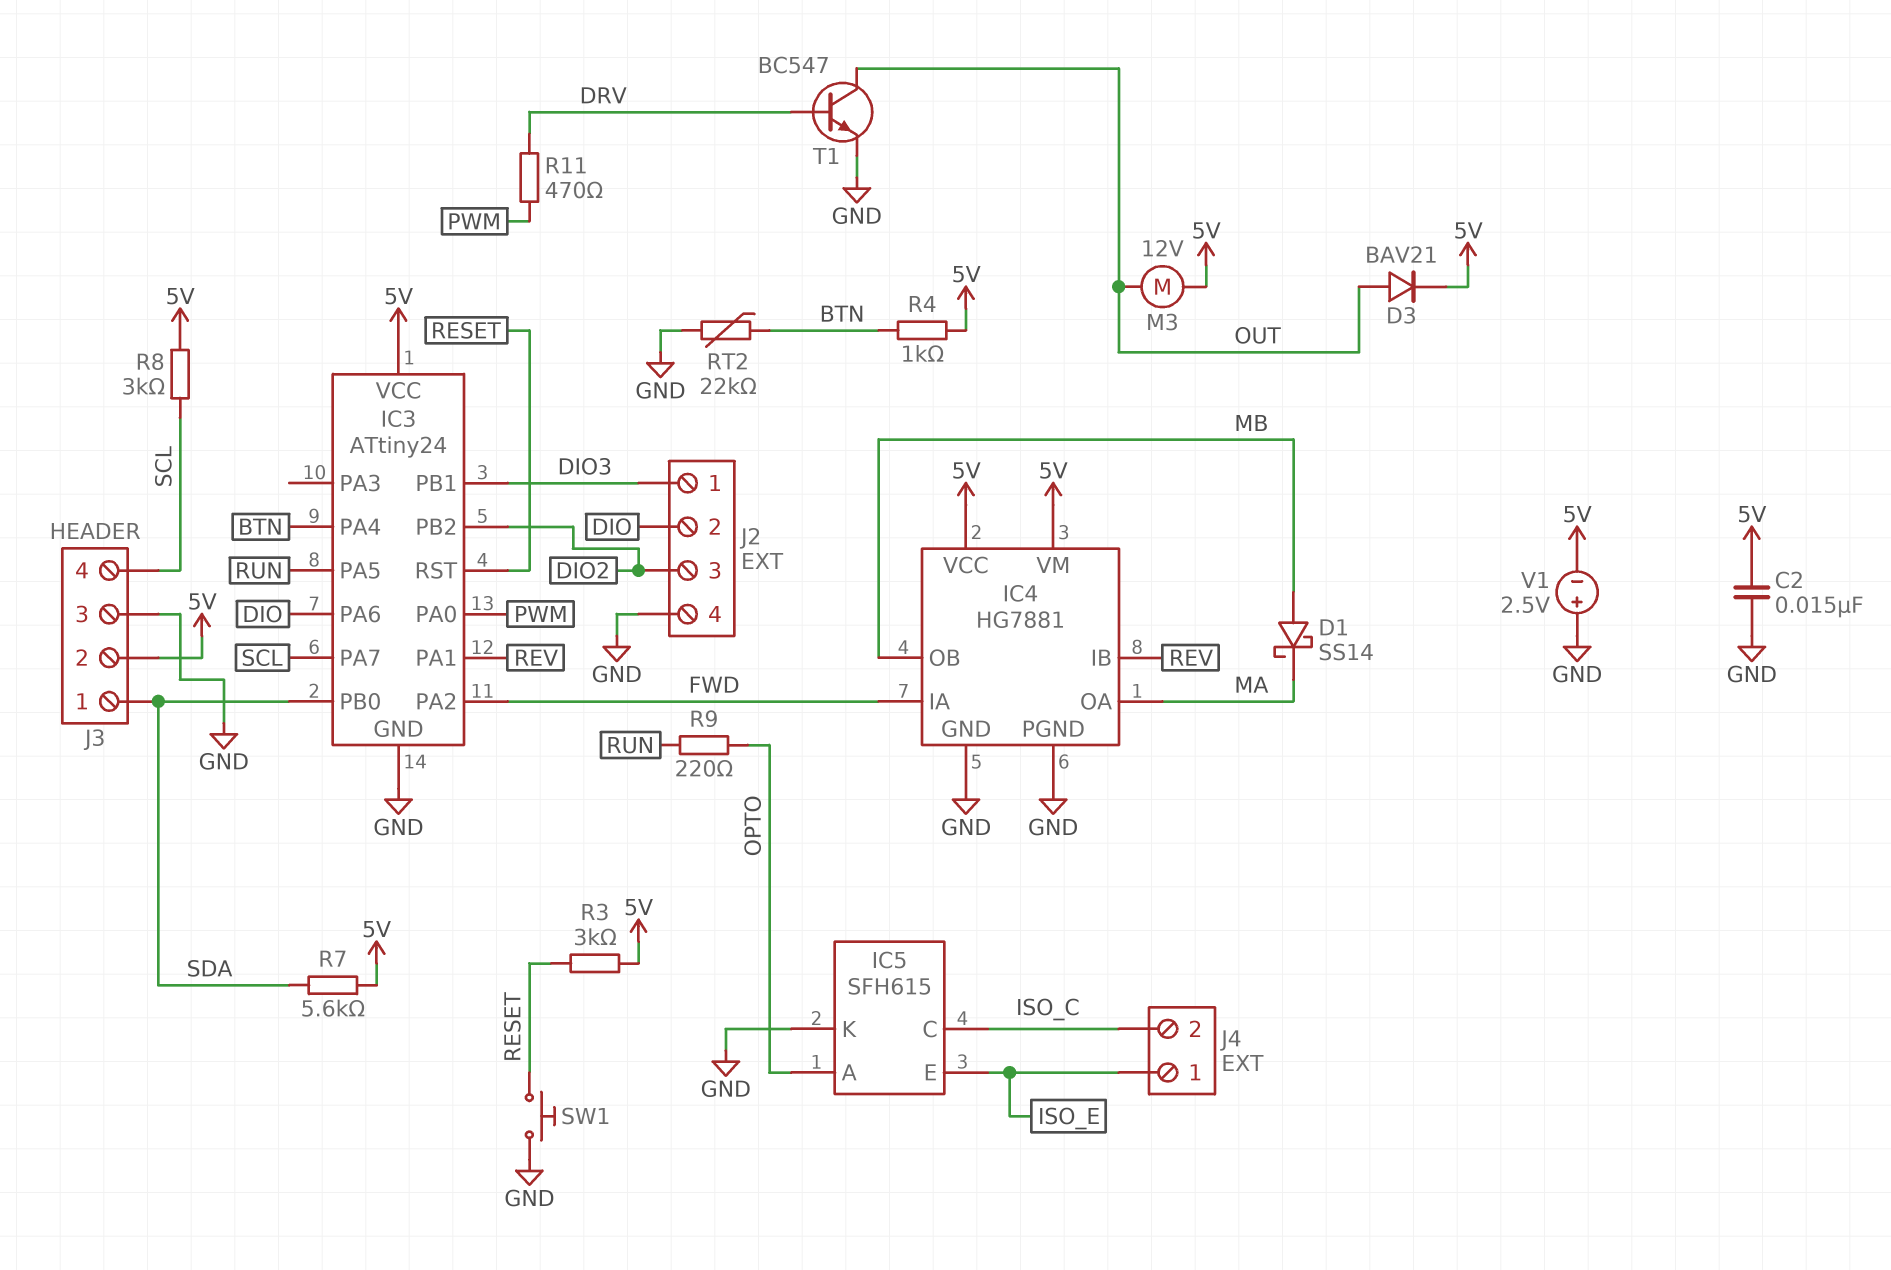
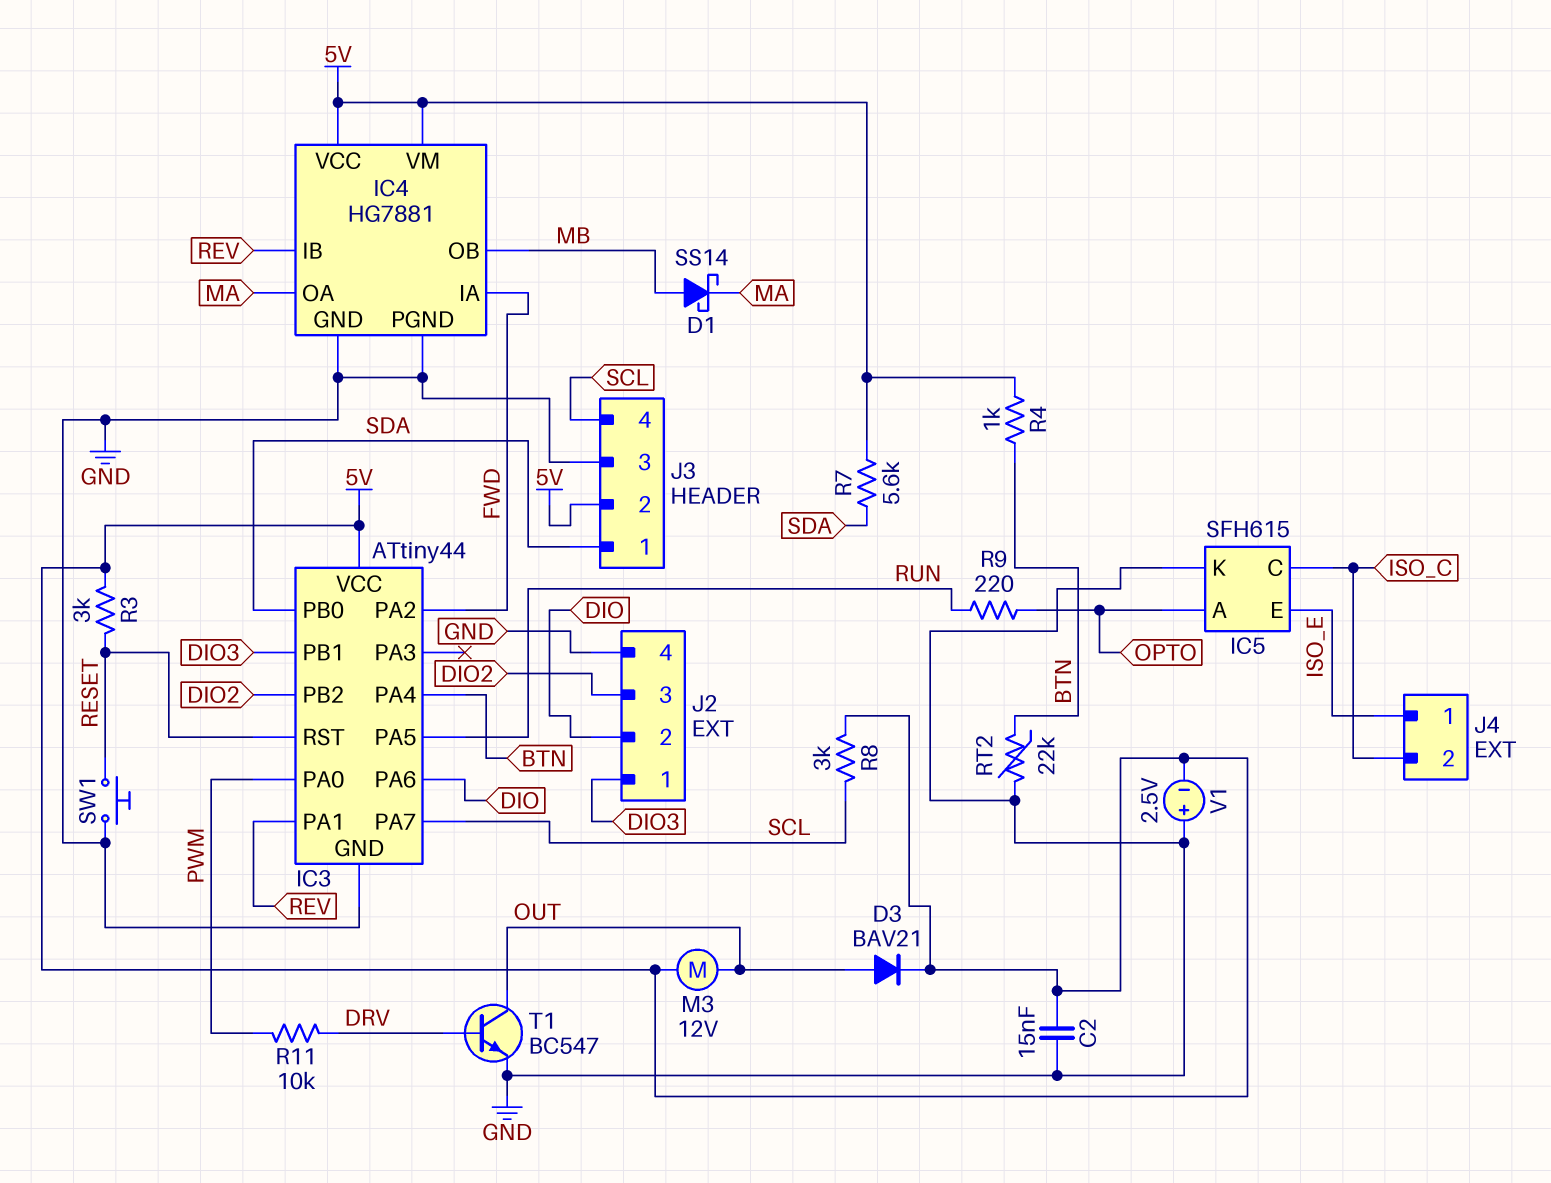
IC3: ATtiny24 -> ATtiny44
R11: 470 (DRV, PWM) -> 10k (DRV, PWM)

